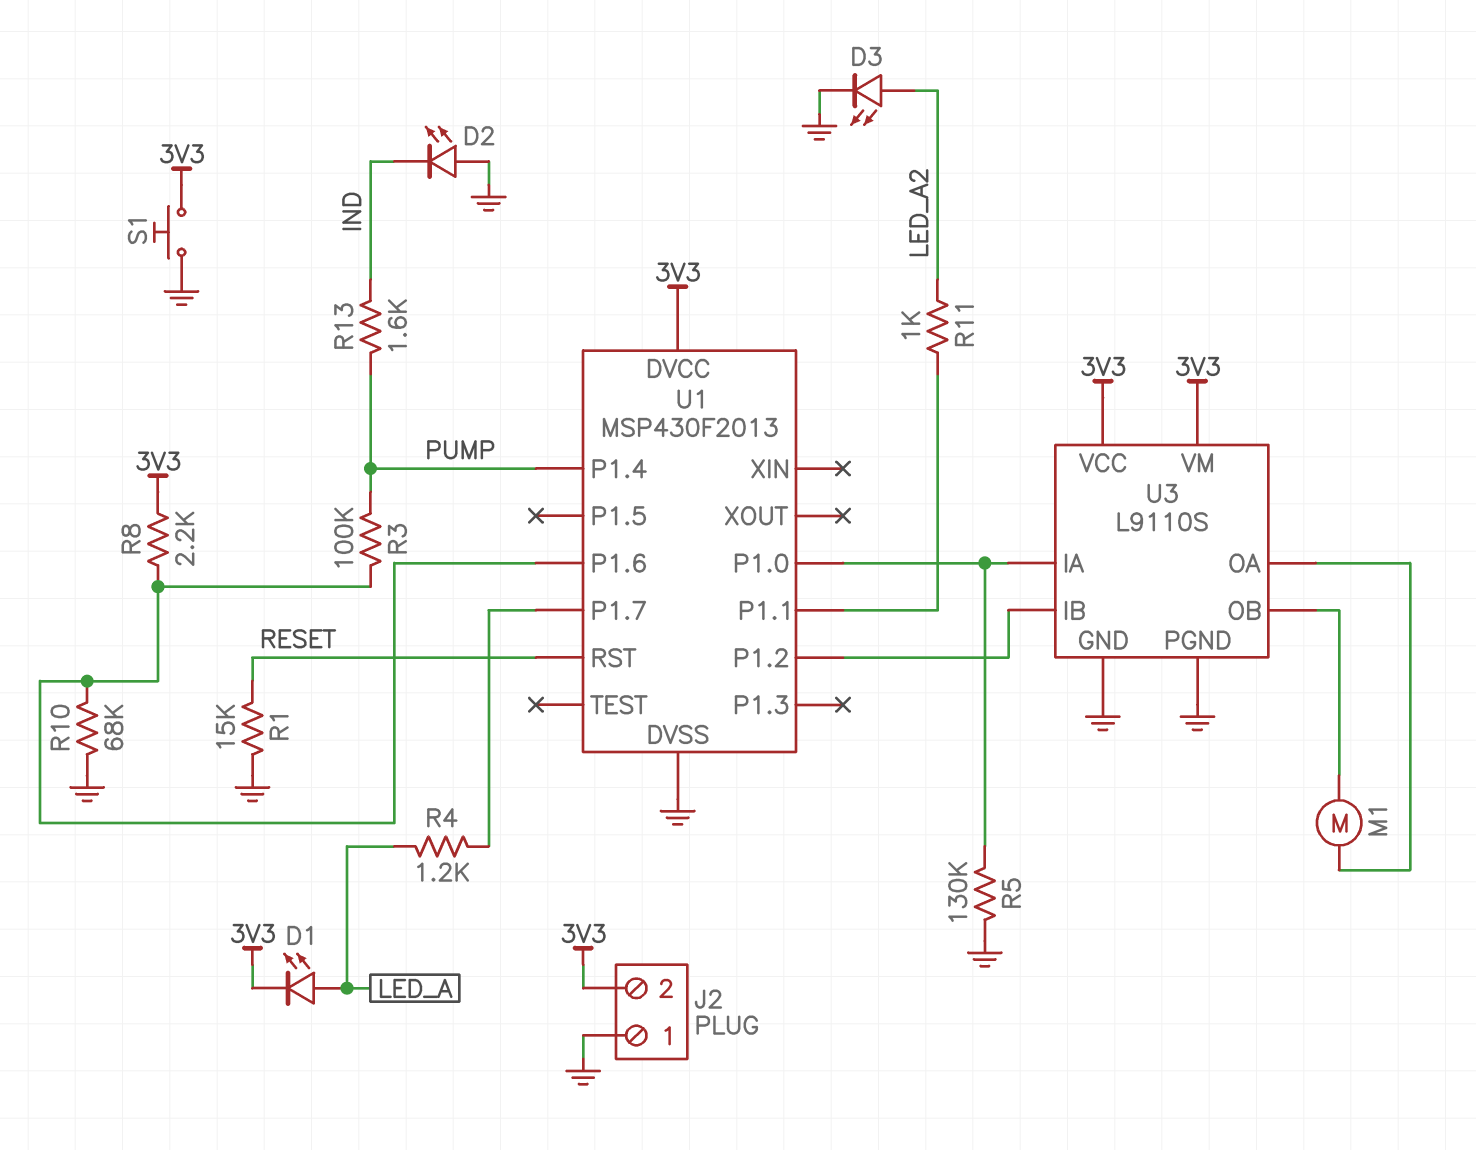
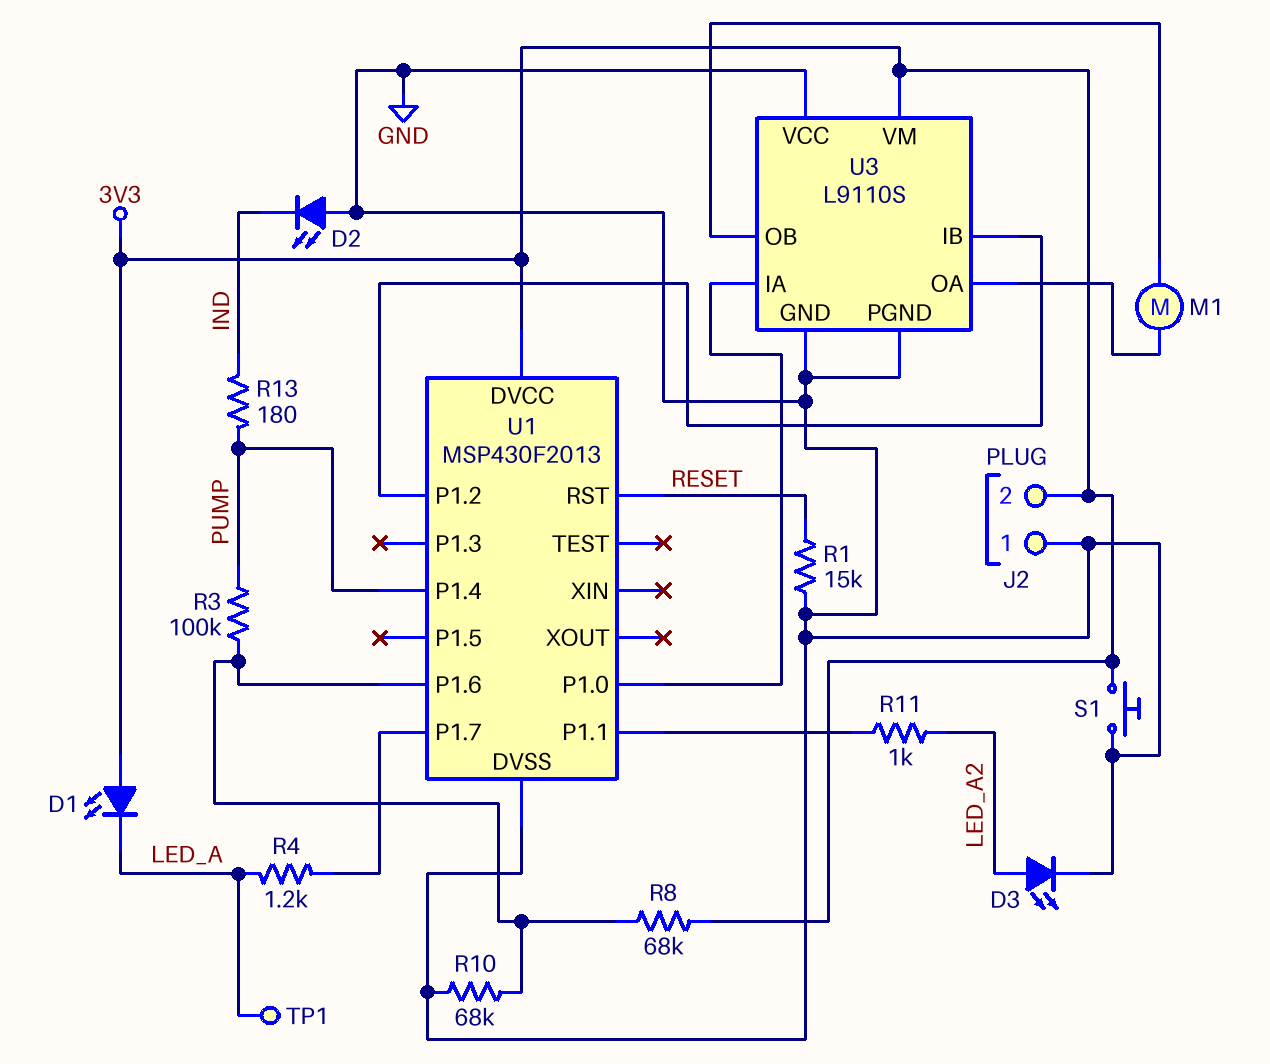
D1: LED (A LED_A, K 3V3) -> LED (A 3V3, K LED_A)
R5: 130k (GND, U1/P1.0) -> none
R8: 2.2k (3V3, U1/P1.6) -> 68k (3V3, U1/P1.6)
R13: 1.6k (IND, PUMP) -> 180 (IND, PUMP)
TP1: none -> test point (LED_A)
U3 pin VCC: 3V3 -> GND

